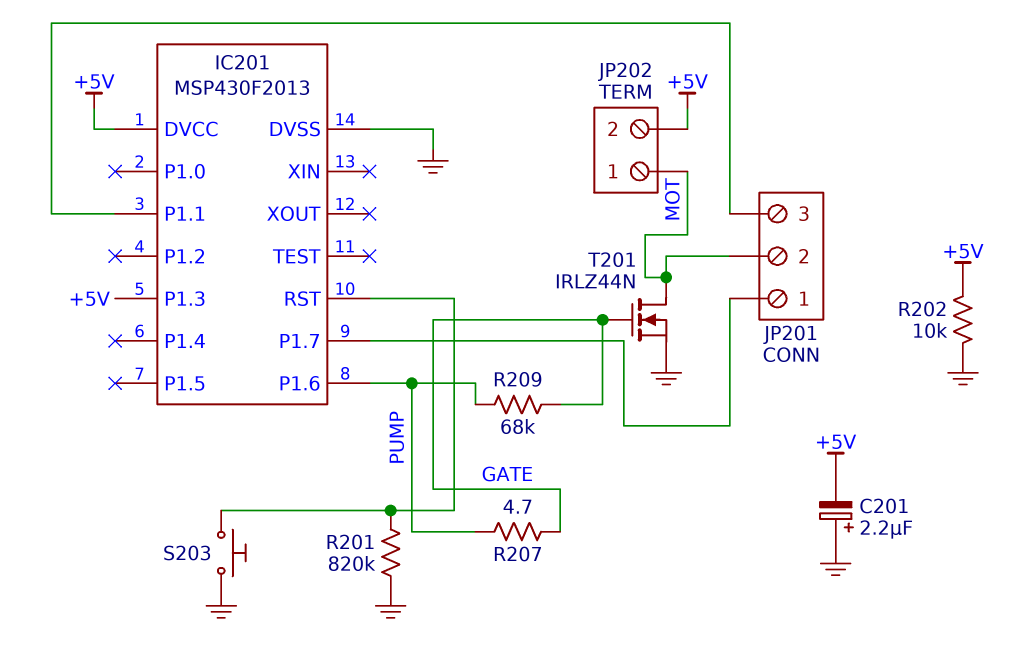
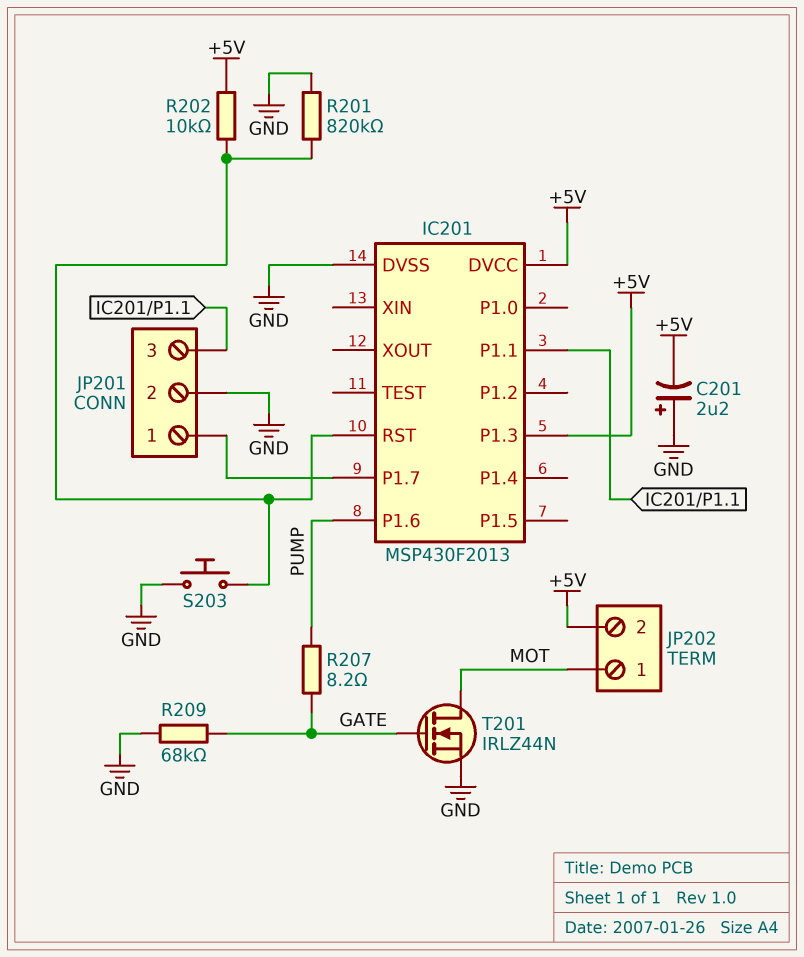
JP201 pin 2: MOT -> GND
R202: 10k (+5V, GND) -> 10k (+5V, IC201/RST)
R207: 4.7 (GATE, PUMP) -> 8.2 (GATE, PUMP)
R209: 68k (GATE, PUMP) -> 68k (GATE, GND)

